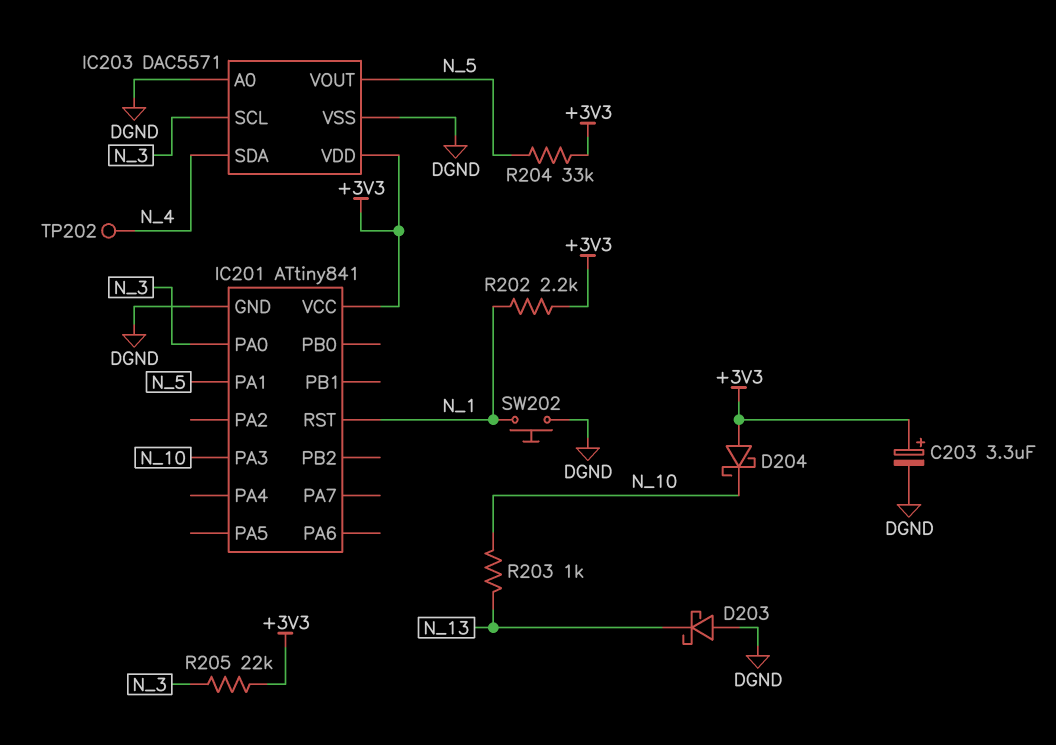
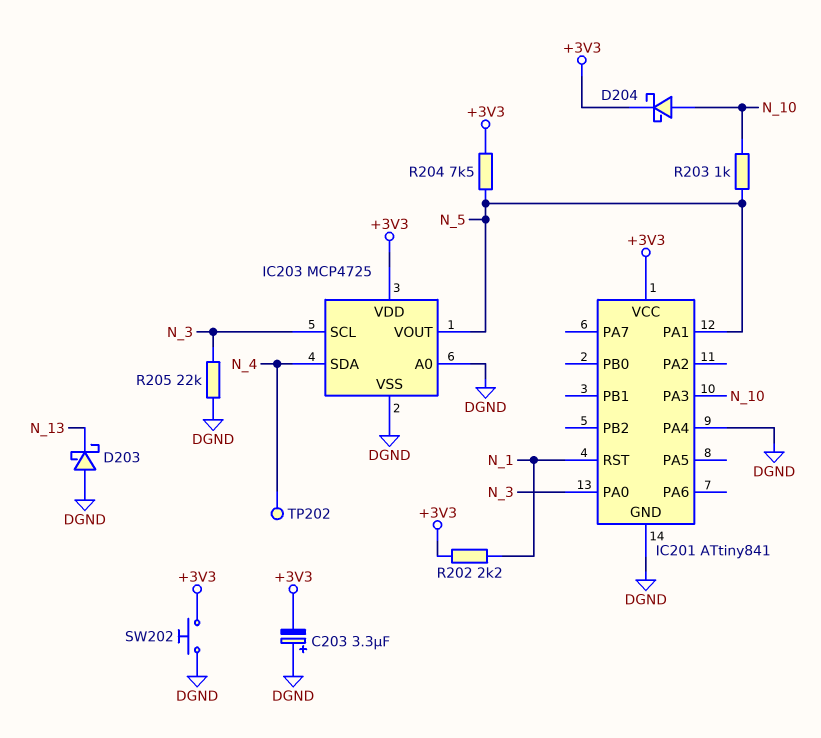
C203: 3.3uF (plus +3V3, minus DGND) -> 3.3uF (plus DGND, minus +3V3)
D204: schottky (A +3V3, K N_10) -> schottky (A N_10, K +3V3)
IC201 pin PA4: none -> DGND
IC203: DAC5571 -> MCP4725
R203: 1k (N_10, N_13) -> 1k (N_5, N_10)
R204: 33k (+3V3, N_5) -> 7.5k (+3V3, N_5)
R205: 22k (+3V3, N_3) -> 22k (DGND, N_3)
SW202: button (DGND, N_1) -> button (+3V3, DGND)

